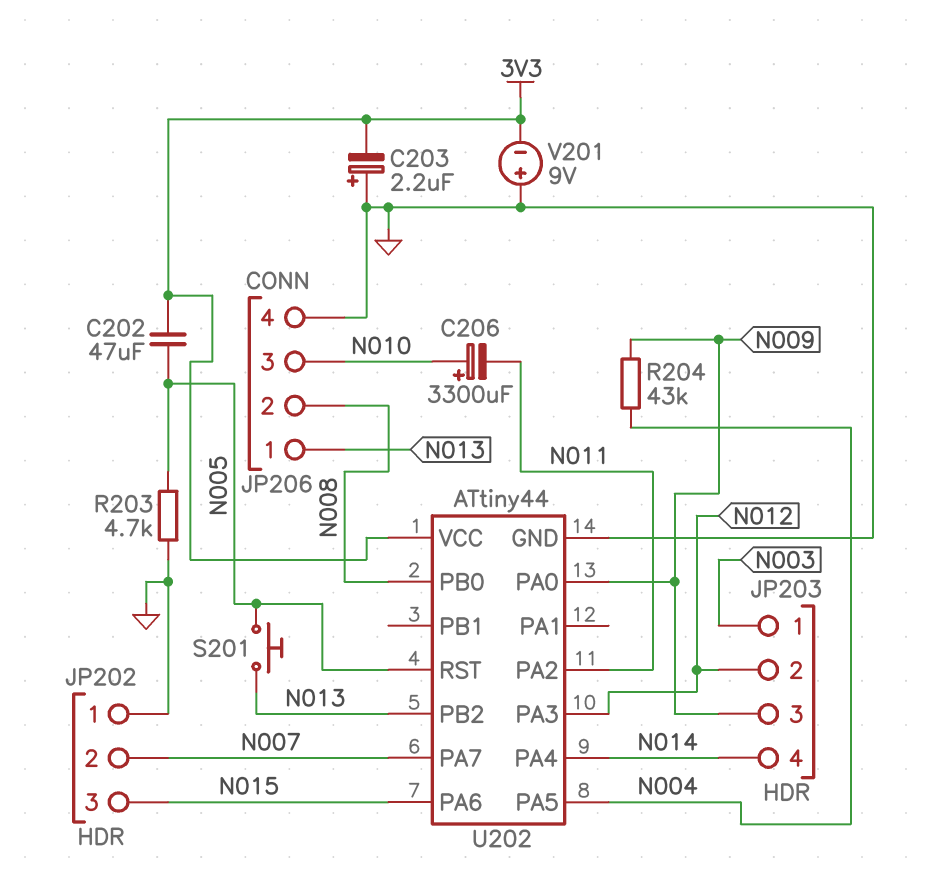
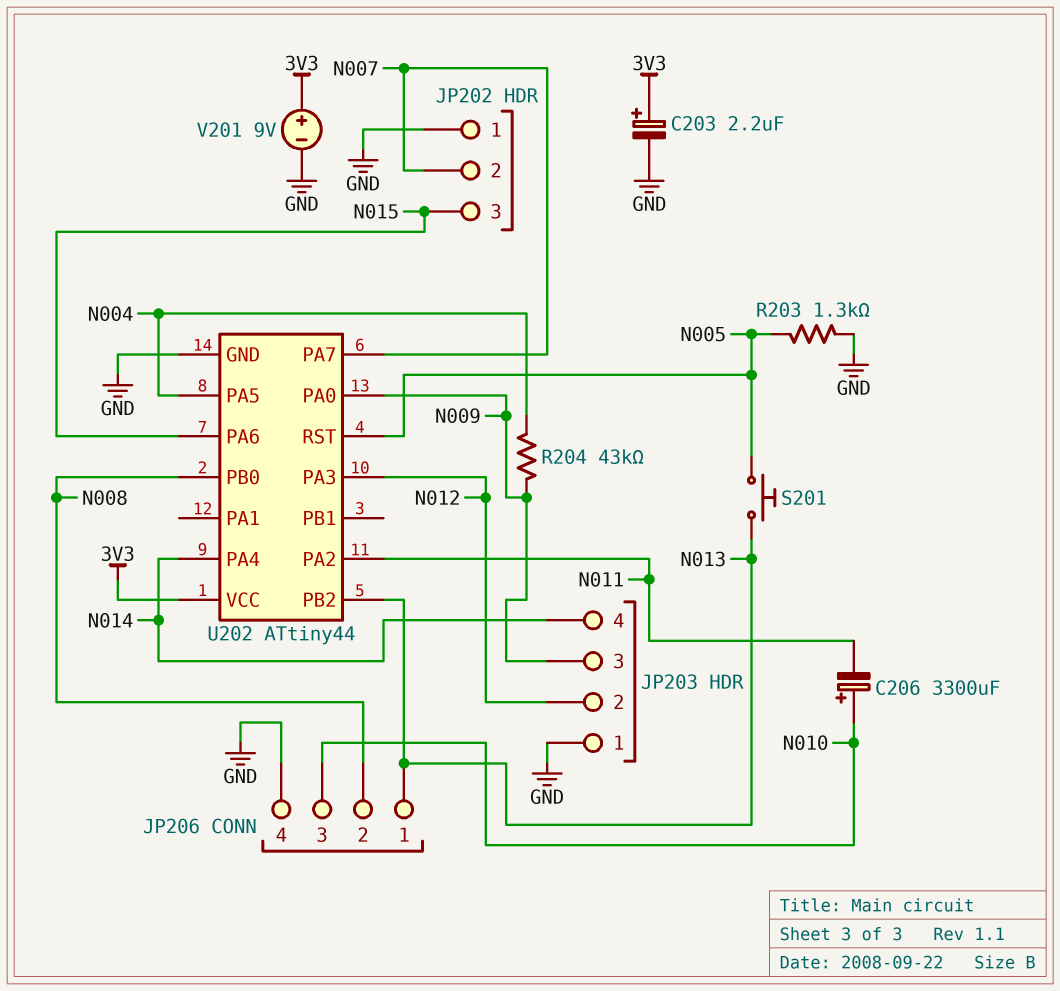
C202: 47uF (3V3, N005) -> none
C203: 2.2uF (plus GND, minus 3V3) -> 2.2uF (plus 3V3, minus GND)
JP203 pin 1: N003 -> GND
R203: 4.7k (GND, N005) -> 1.3k (GND, N005)
V201: 9V (plus GND, minus 3V3) -> 9V (plus 3V3, minus GND)

